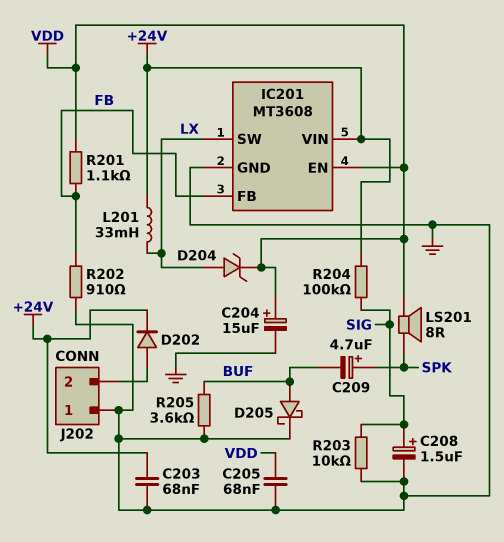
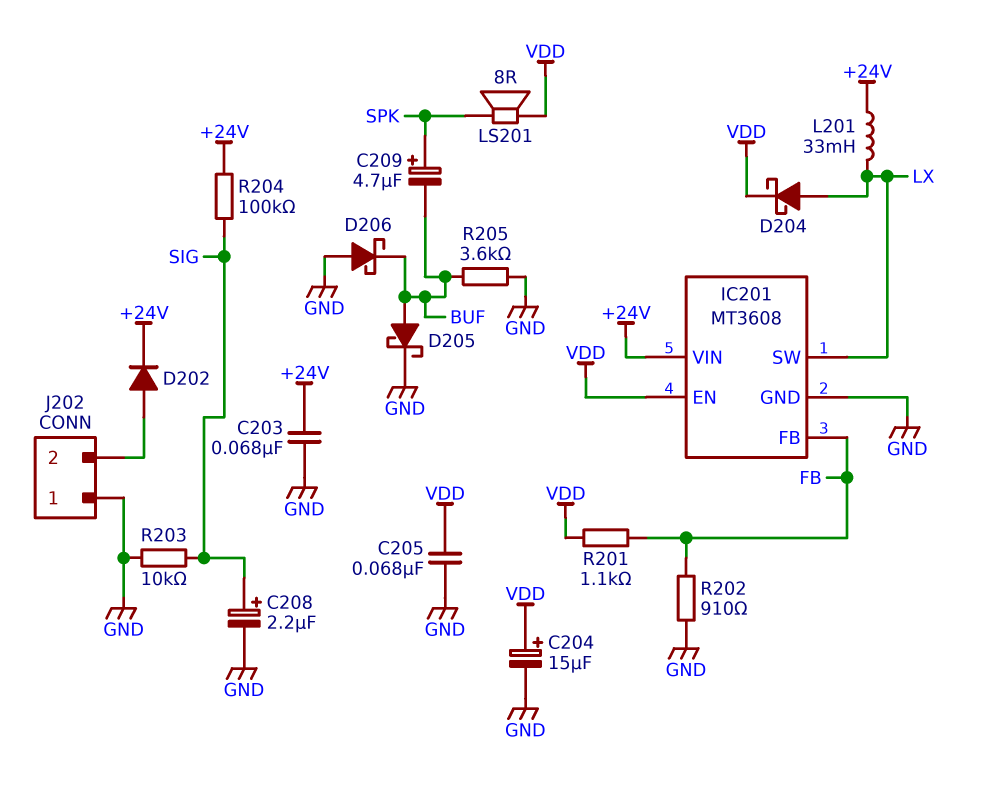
C208: 1.5uF (plus SIG, minus GND) -> 2.2uF (plus SIG, minus GND)
D204: zener (A LX, K VDD) -> schottky (A LX, K VDD)
D206: none -> schottky (A GND, K BUF)

